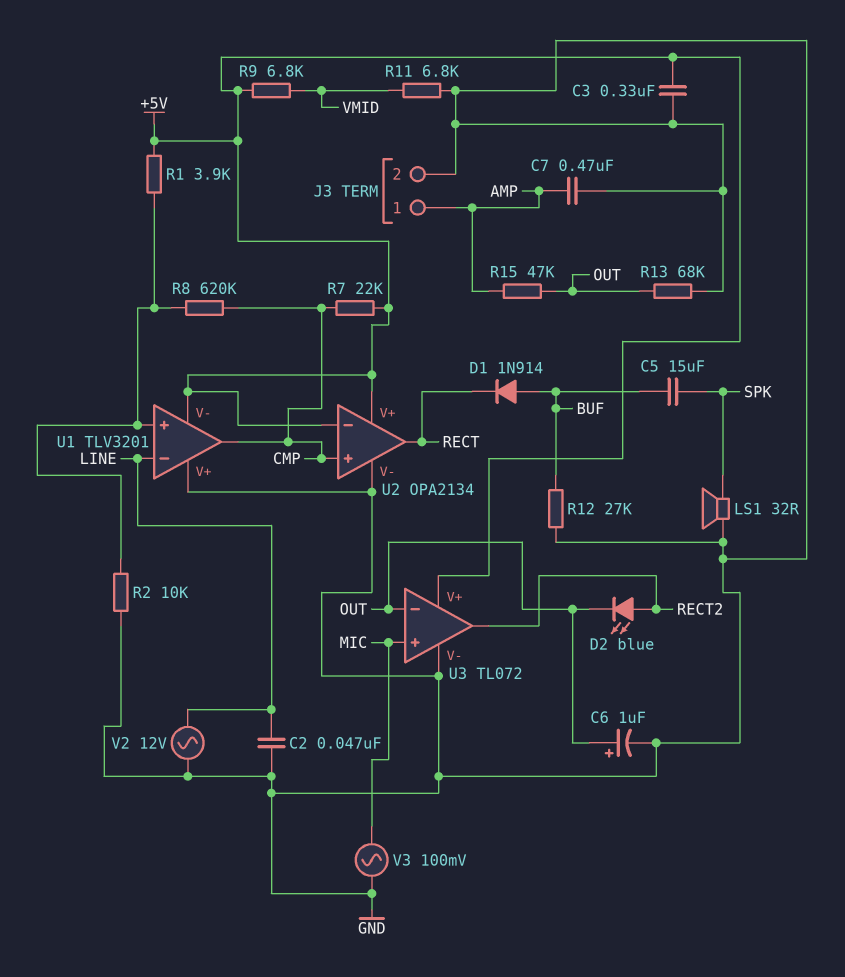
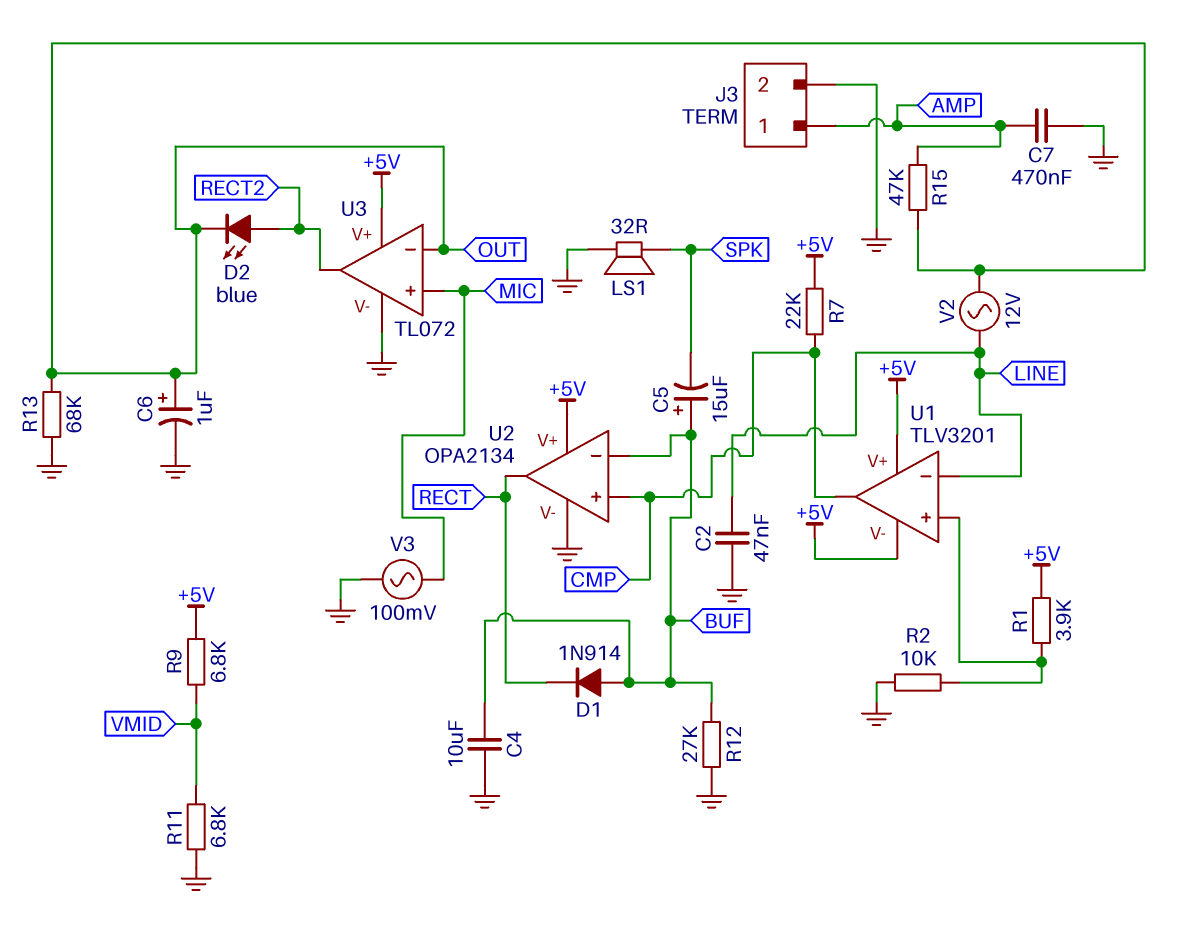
C3: 330nF (+5V, GND) -> none
C4: none -> 10uF (BUF, GND)
C5: 15uF (BUF, SPK) -> 15uF (plus BUF, minus SPK)
R8: 620k (CMP, U1/in+) -> none
U1 pin V+: GND -> +5V
U2 pin in-: +5V -> BUF
V2: AC 12V (GND, LINE) -> AC 12V (LINE, OUT)

